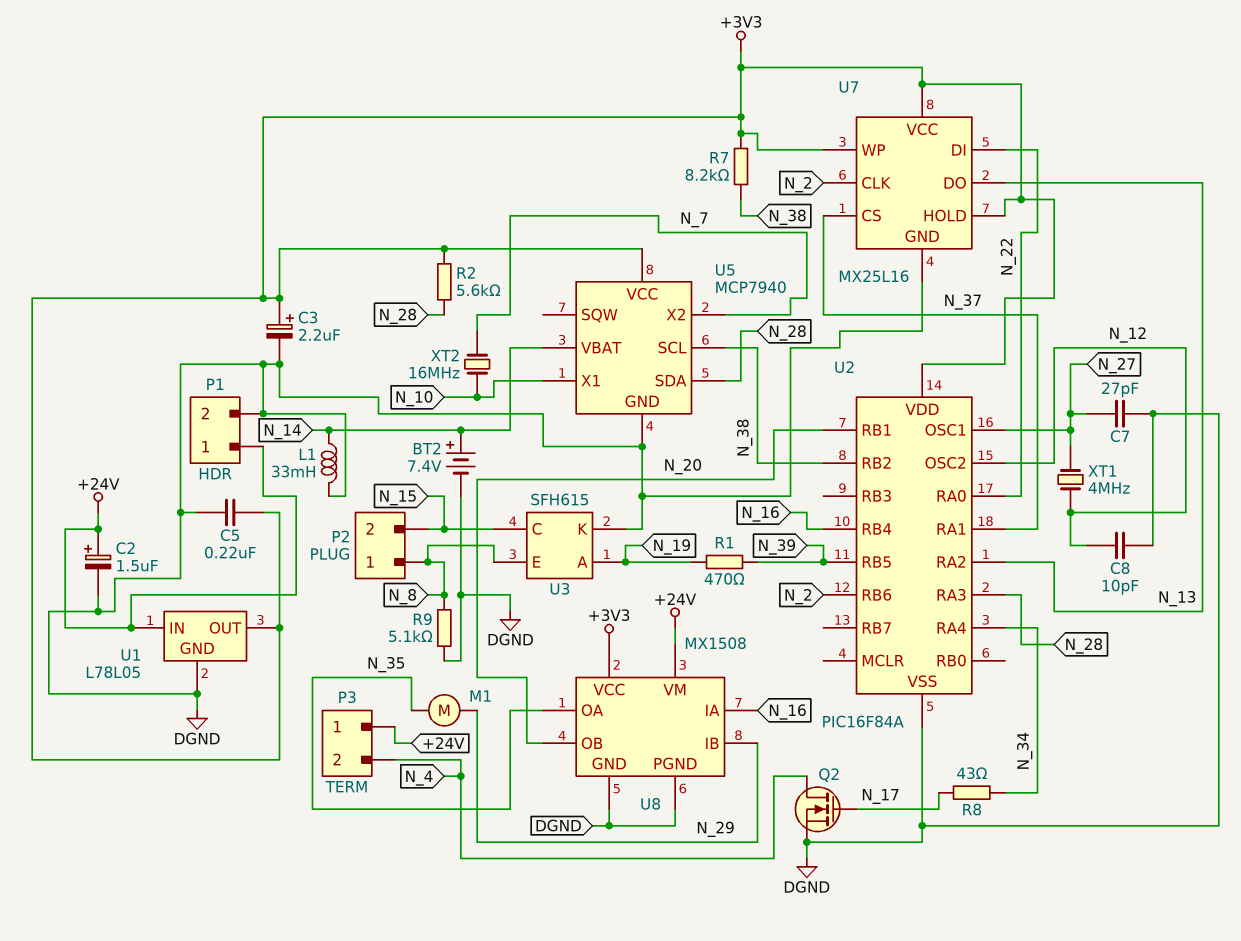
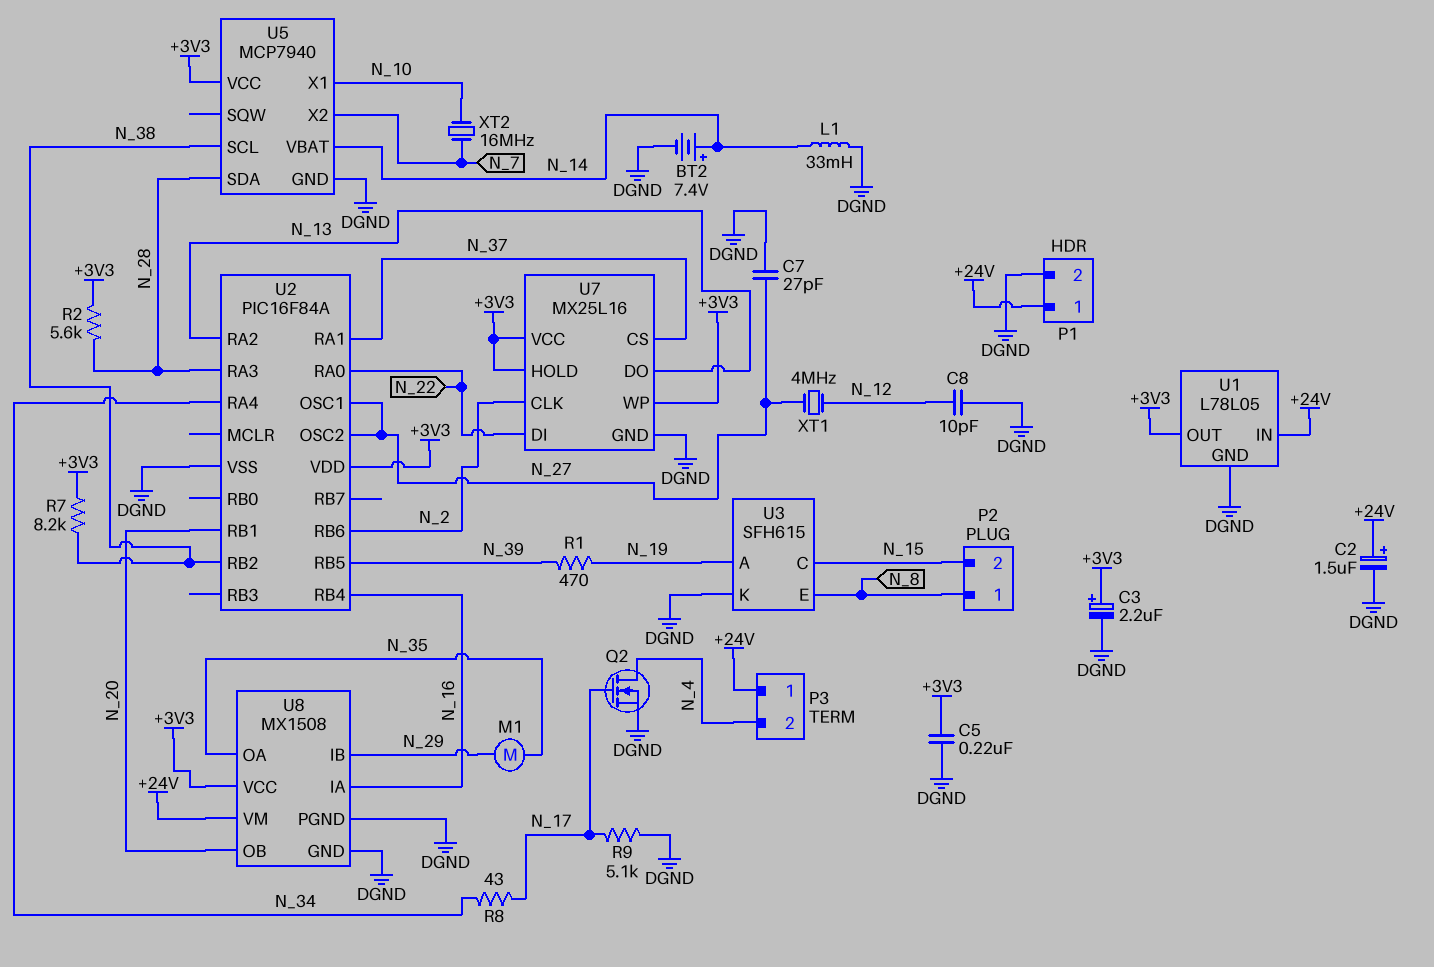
R9: 5.1k (DGND, N_8) -> 5.1k (DGND, N_17)
U2 pin OSC2: N_12 -> N_27

